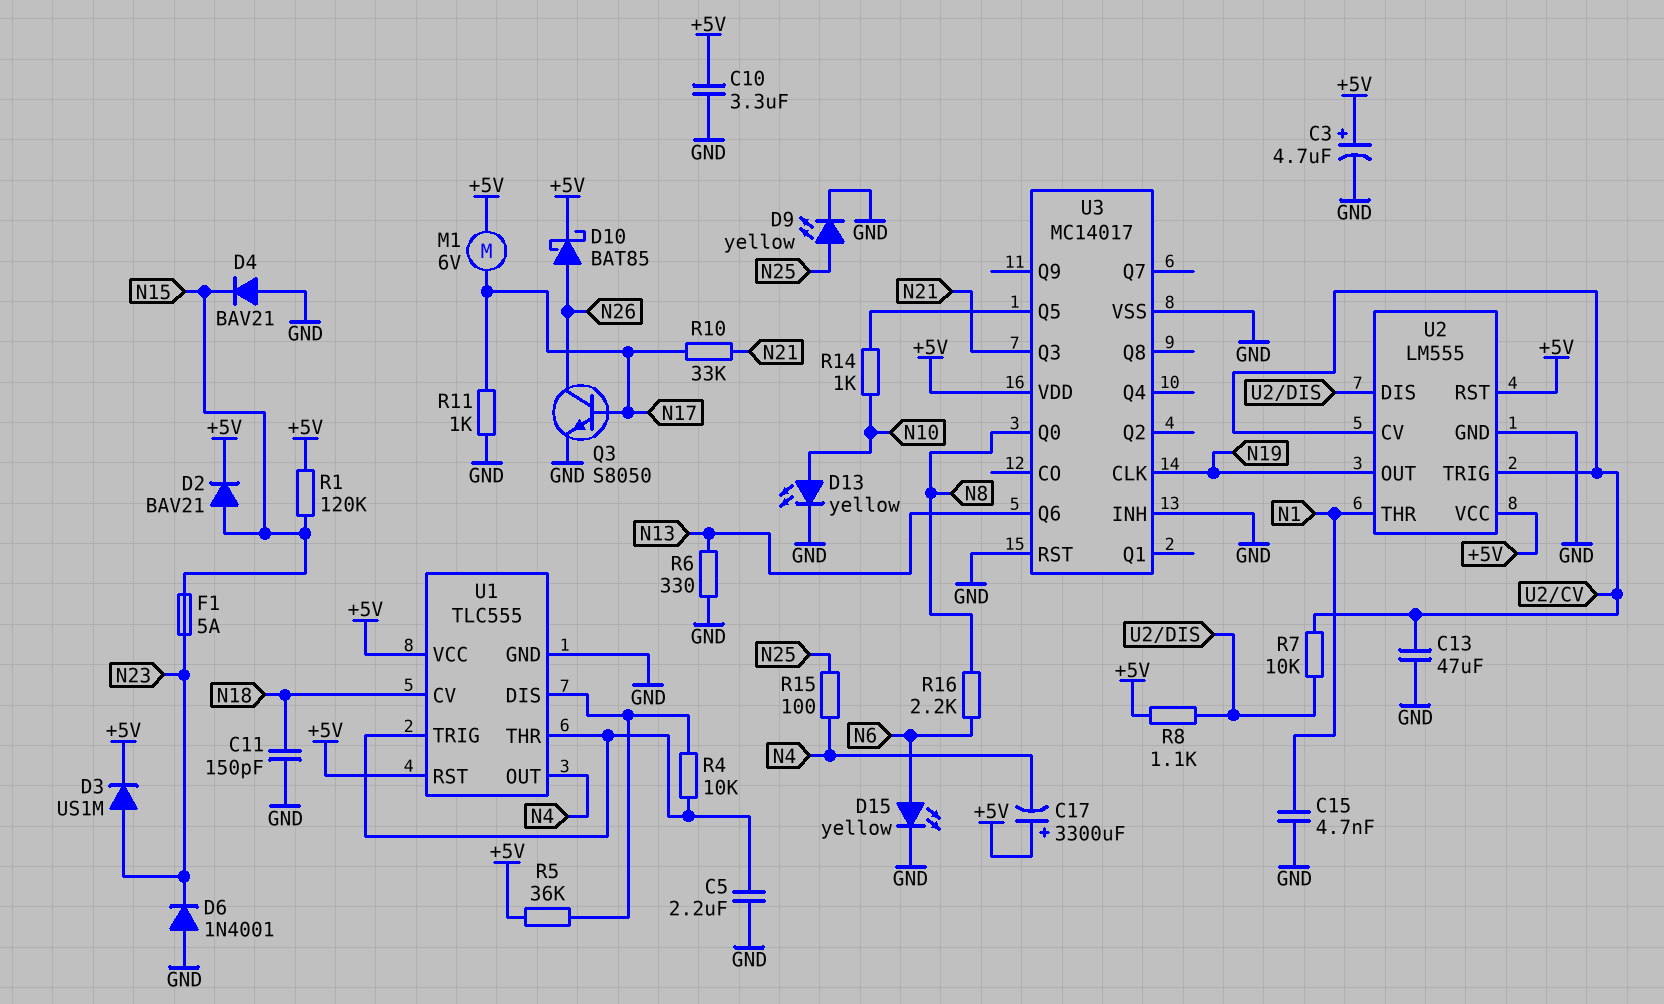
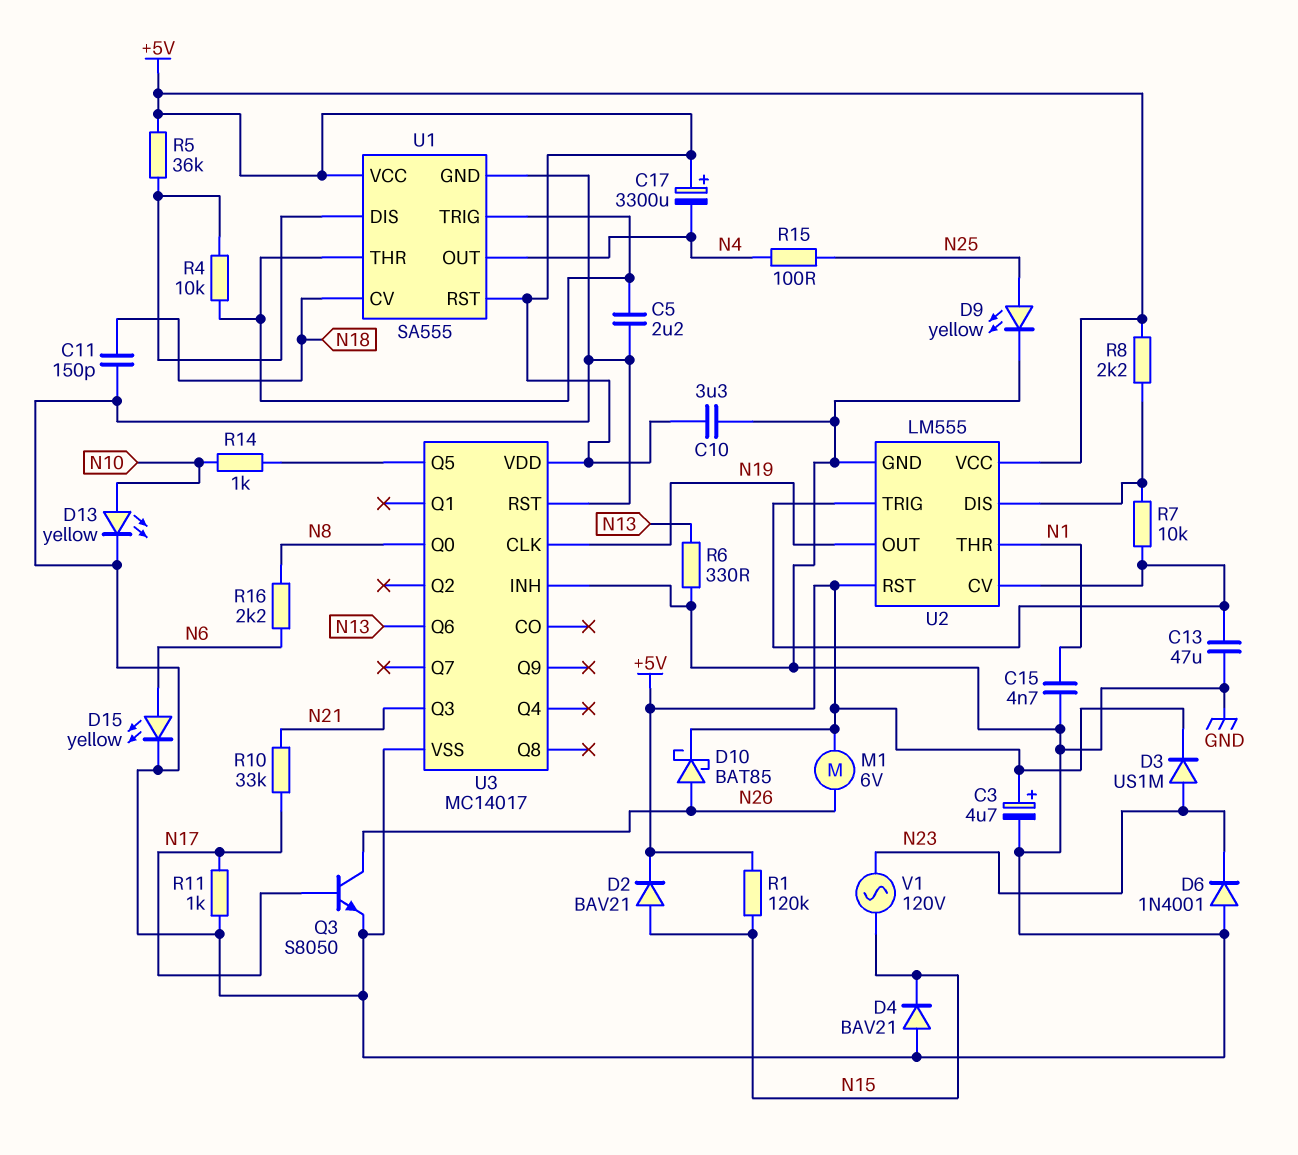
F1: 5A (N15, N23) -> none
M1: motor 6V (+5V, N17) -> motor 6V (+5V, N26)
R8: 1.1k (+5V, U2/DIS) -> 2.2k (+5V, U2/DIS)
U1: TLC555 -> SA555
V1: none -> AC 120V (N15, N23)

